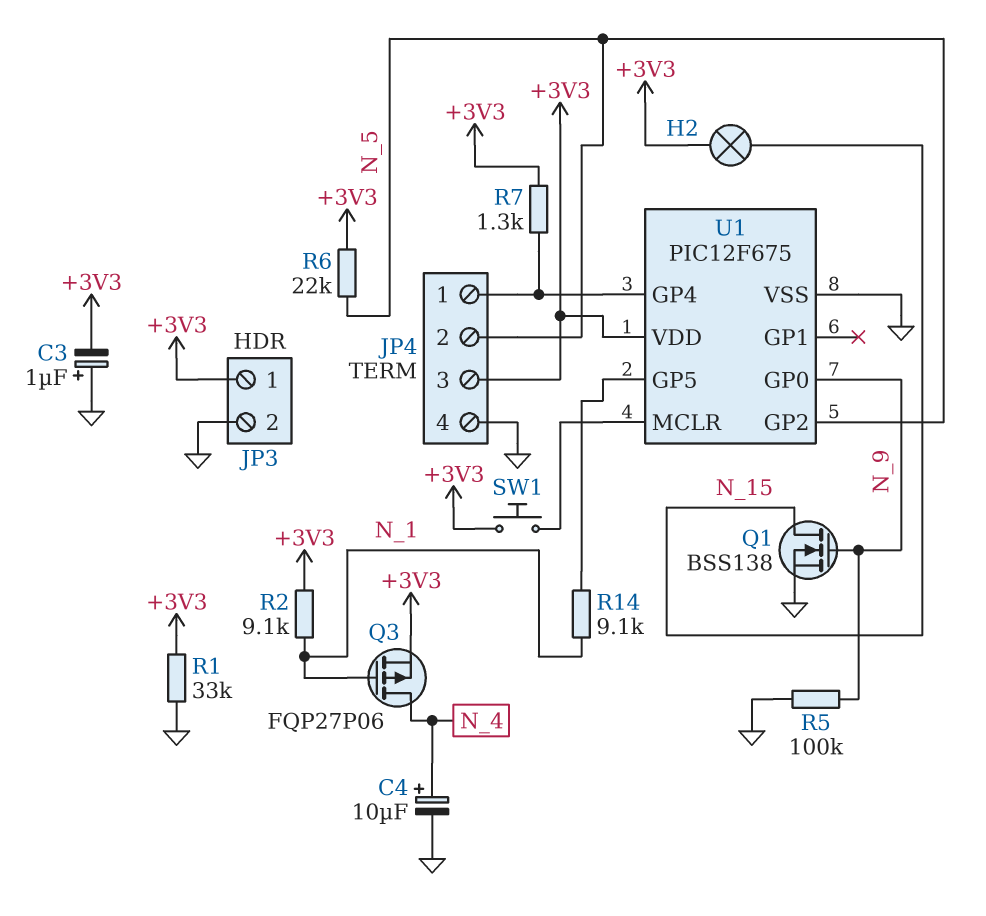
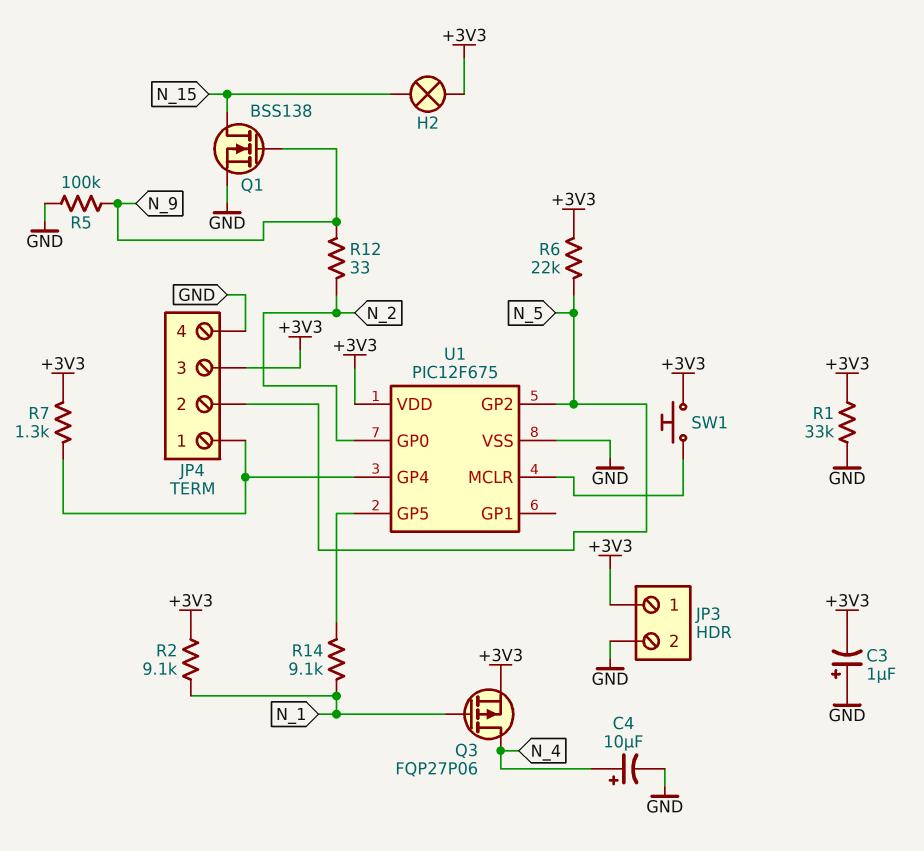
R12: none -> 33 (N_2, N_9)
U1 pin GP0: N_9 -> N_2

